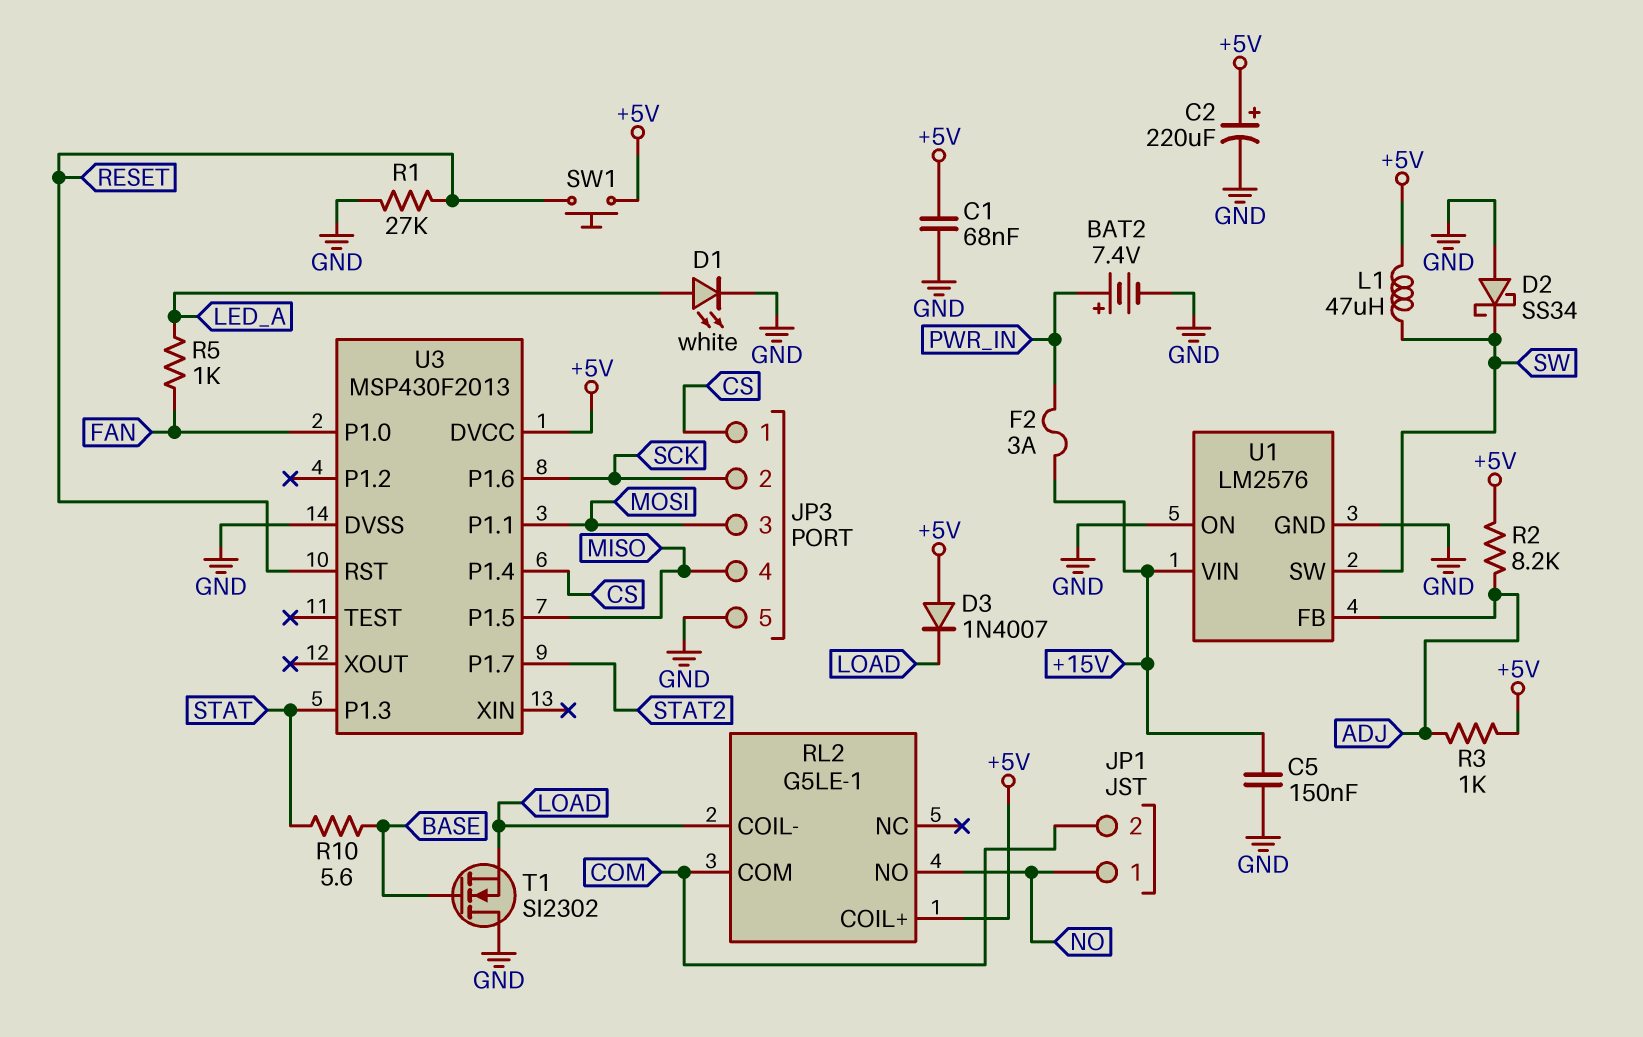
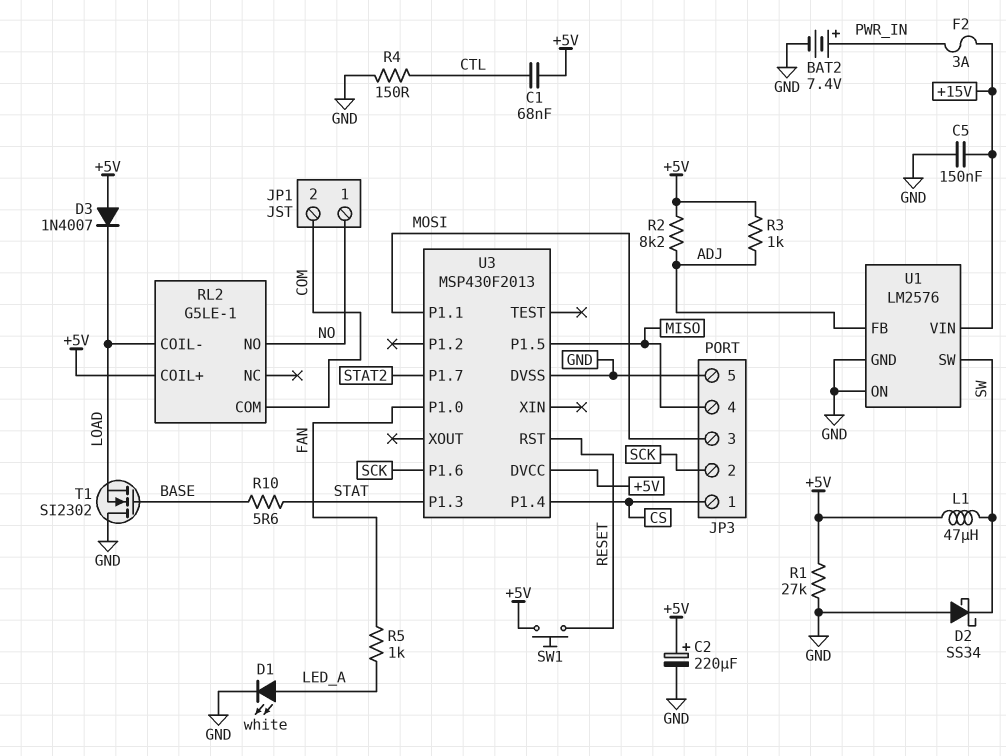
C1: 68nF (+5V, GND) -> 68nF (+5V, CTL)
R1: 27k (GND, RESET) -> 27k (+5V, GND)
R4: none -> 150 (CTL, GND)

